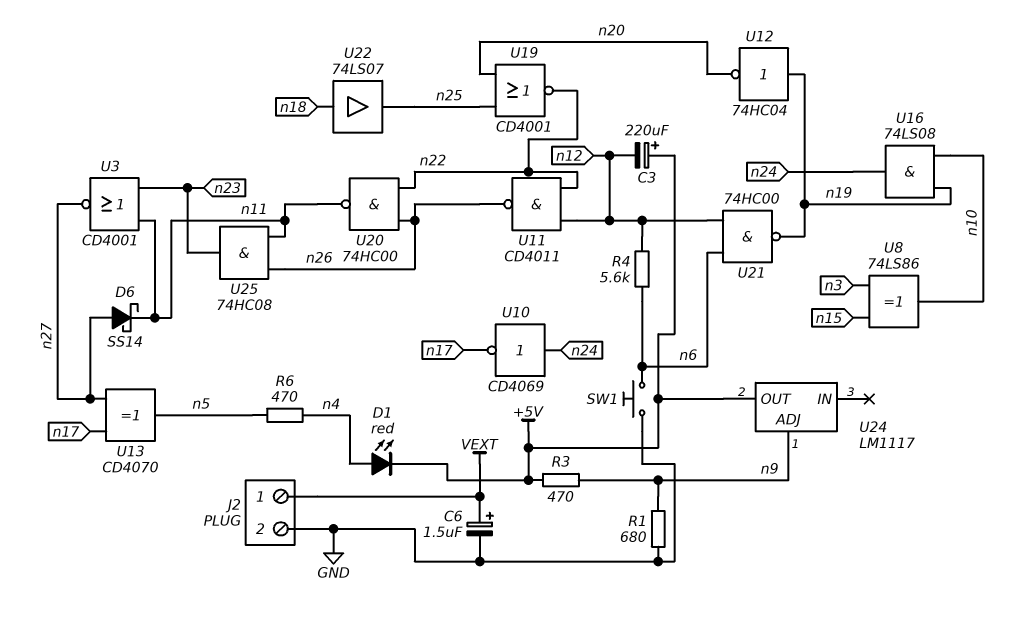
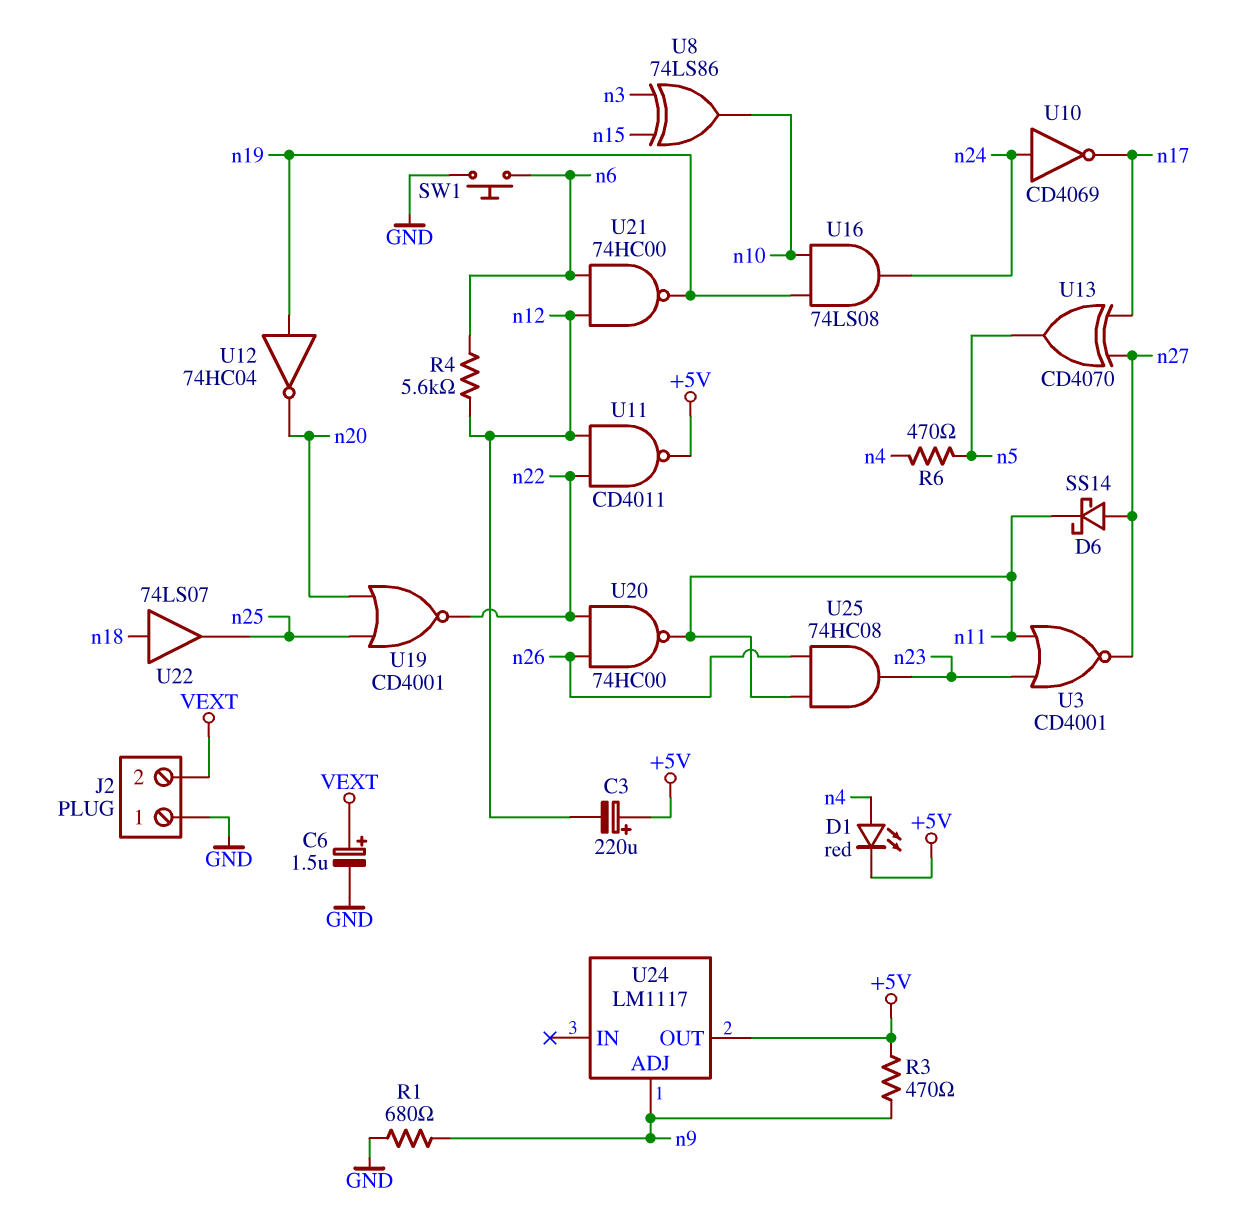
J2 pin 1: VEXT -> GND
J2 pin 2: GND -> VEXT
U11: NAND CD4011 (in n12, in n22, out n26) -> NAND CD4011 (in n12, in n22, out +5V)

